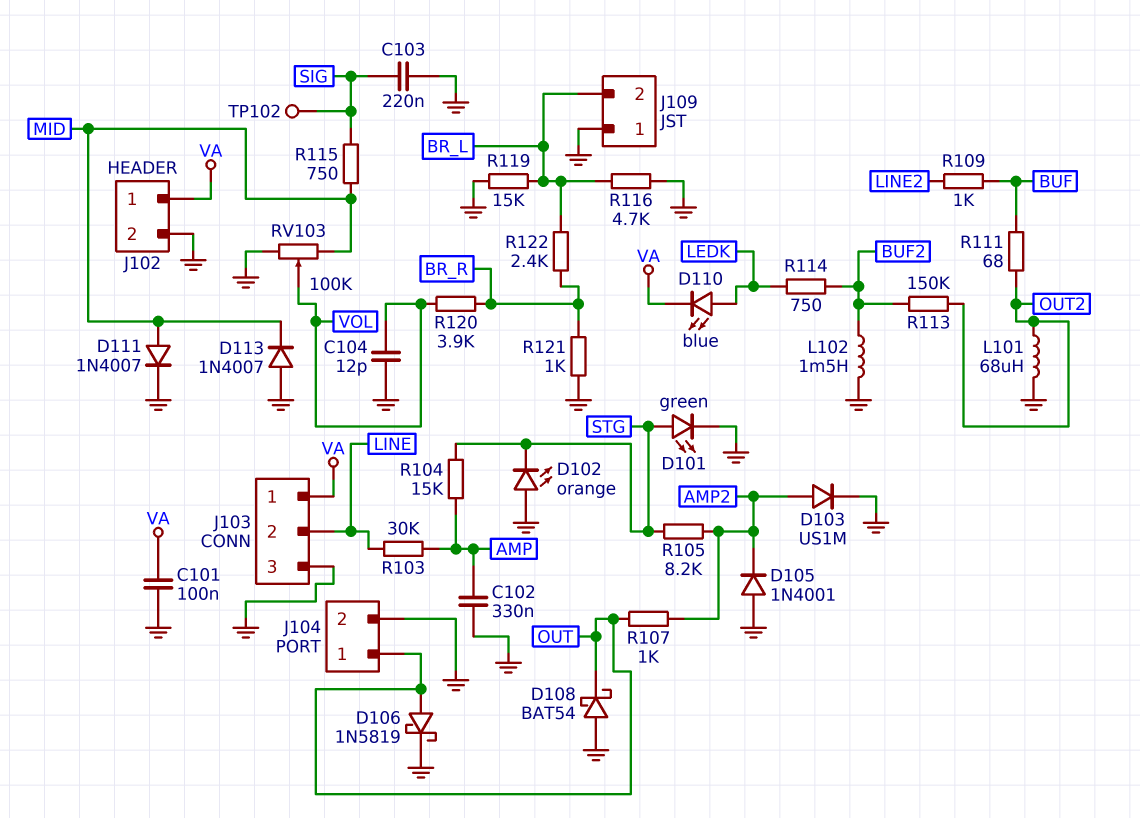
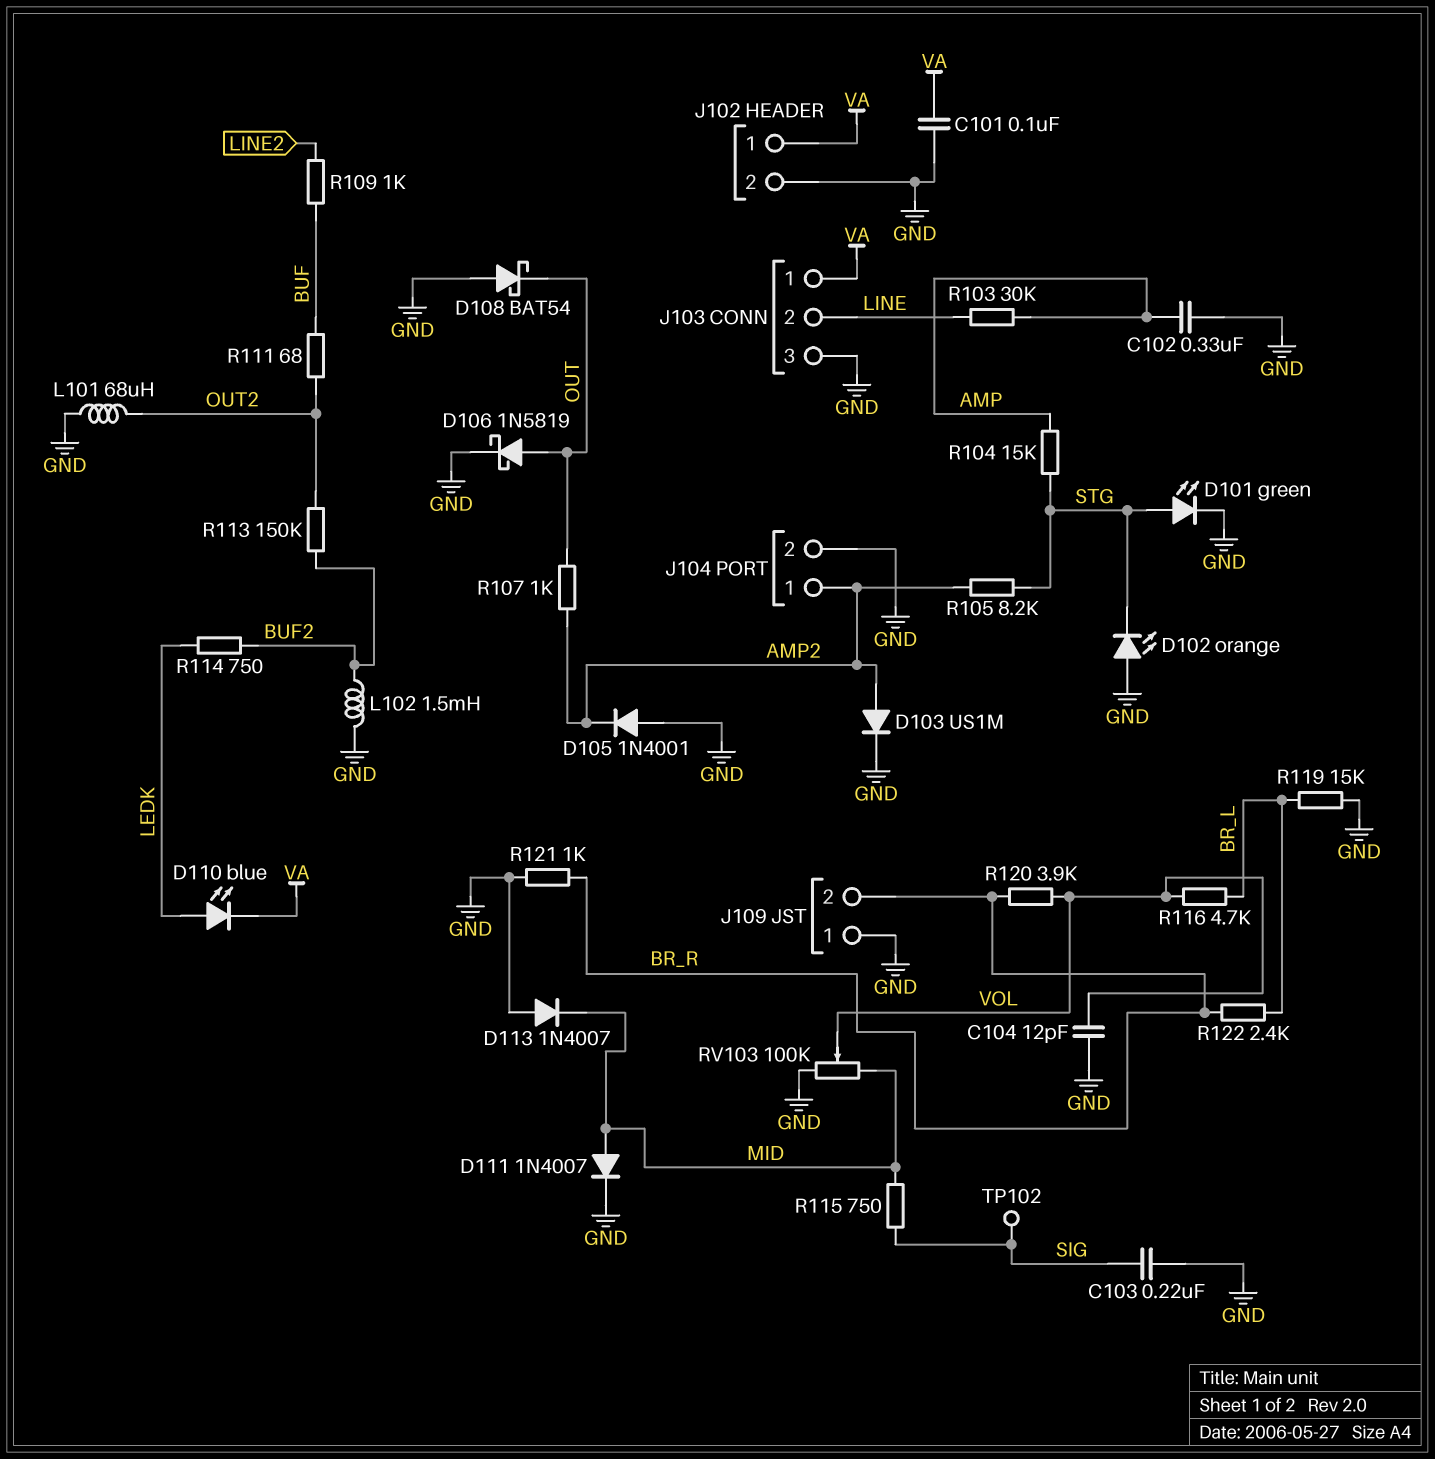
J104 pin 1: OUT -> AMP2
J109 pin 2: BR_L -> BR_R
R116: 4.7k (BR_L, GND) -> 4.7k (BR_L, VOL)

